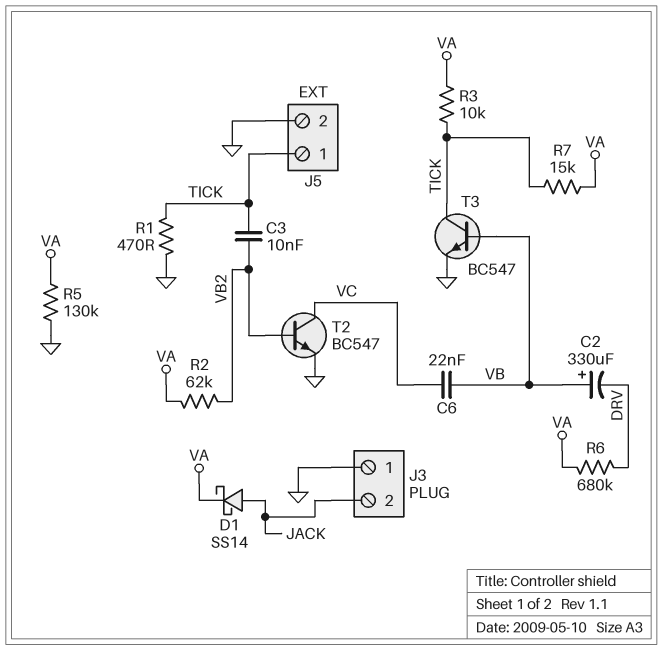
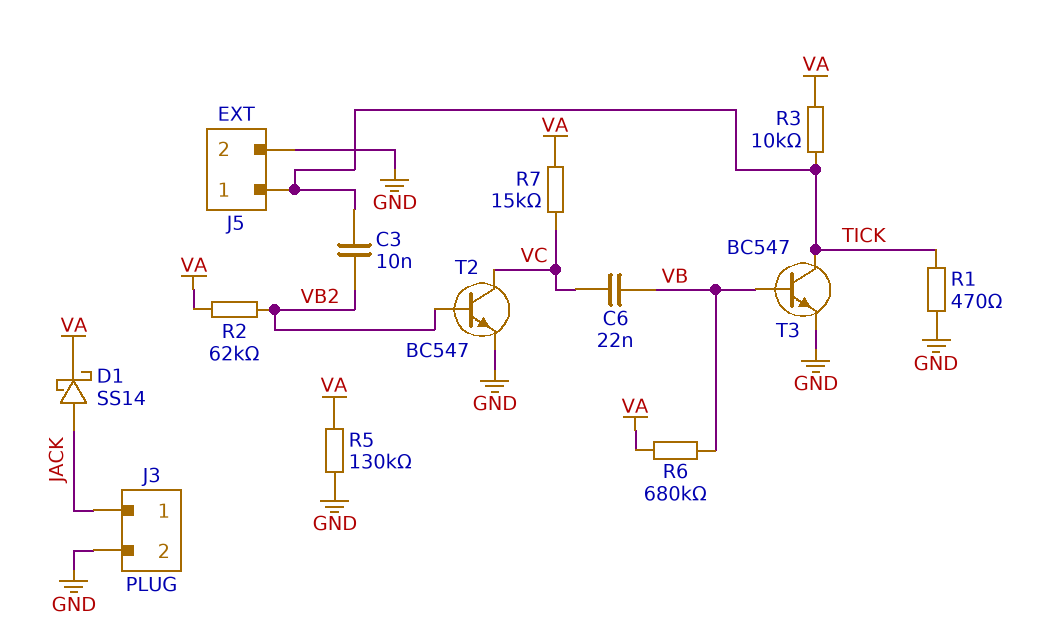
C2: 330uF (plus VB, minus DRV) -> none
J3 pin 1: GND -> JACK
J3 pin 2: JACK -> GND
R6: 680k (DRV, VA) -> 680k (VA, VB)
R7: 15k (TICK, VA) -> 15k (VA, VC)

